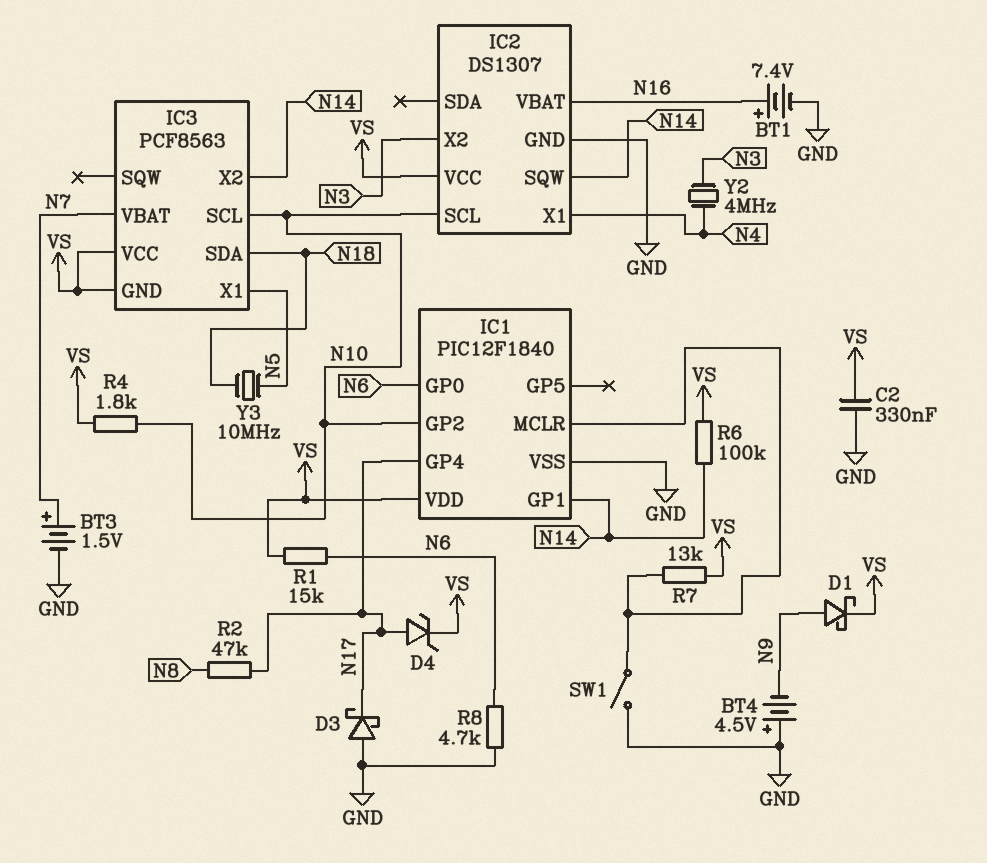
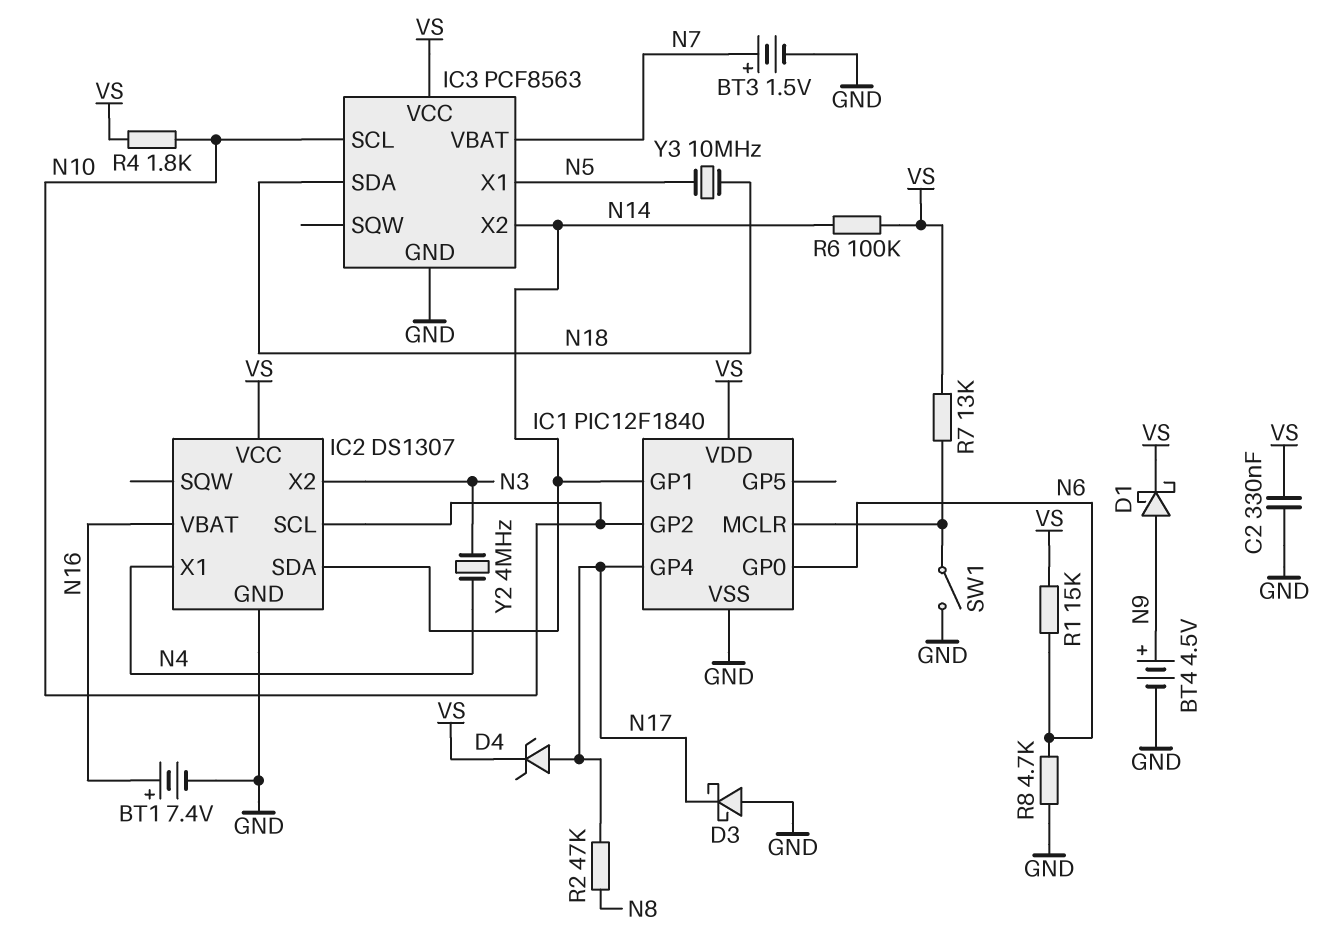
BT4: 4.5V (plus GND, minus N9) -> 4.5V (plus N9, minus GND)
IC2 pin SDA: none -> N14
IC2 pin SQW: N14 -> none
IC3 pin GND: VS -> GND

